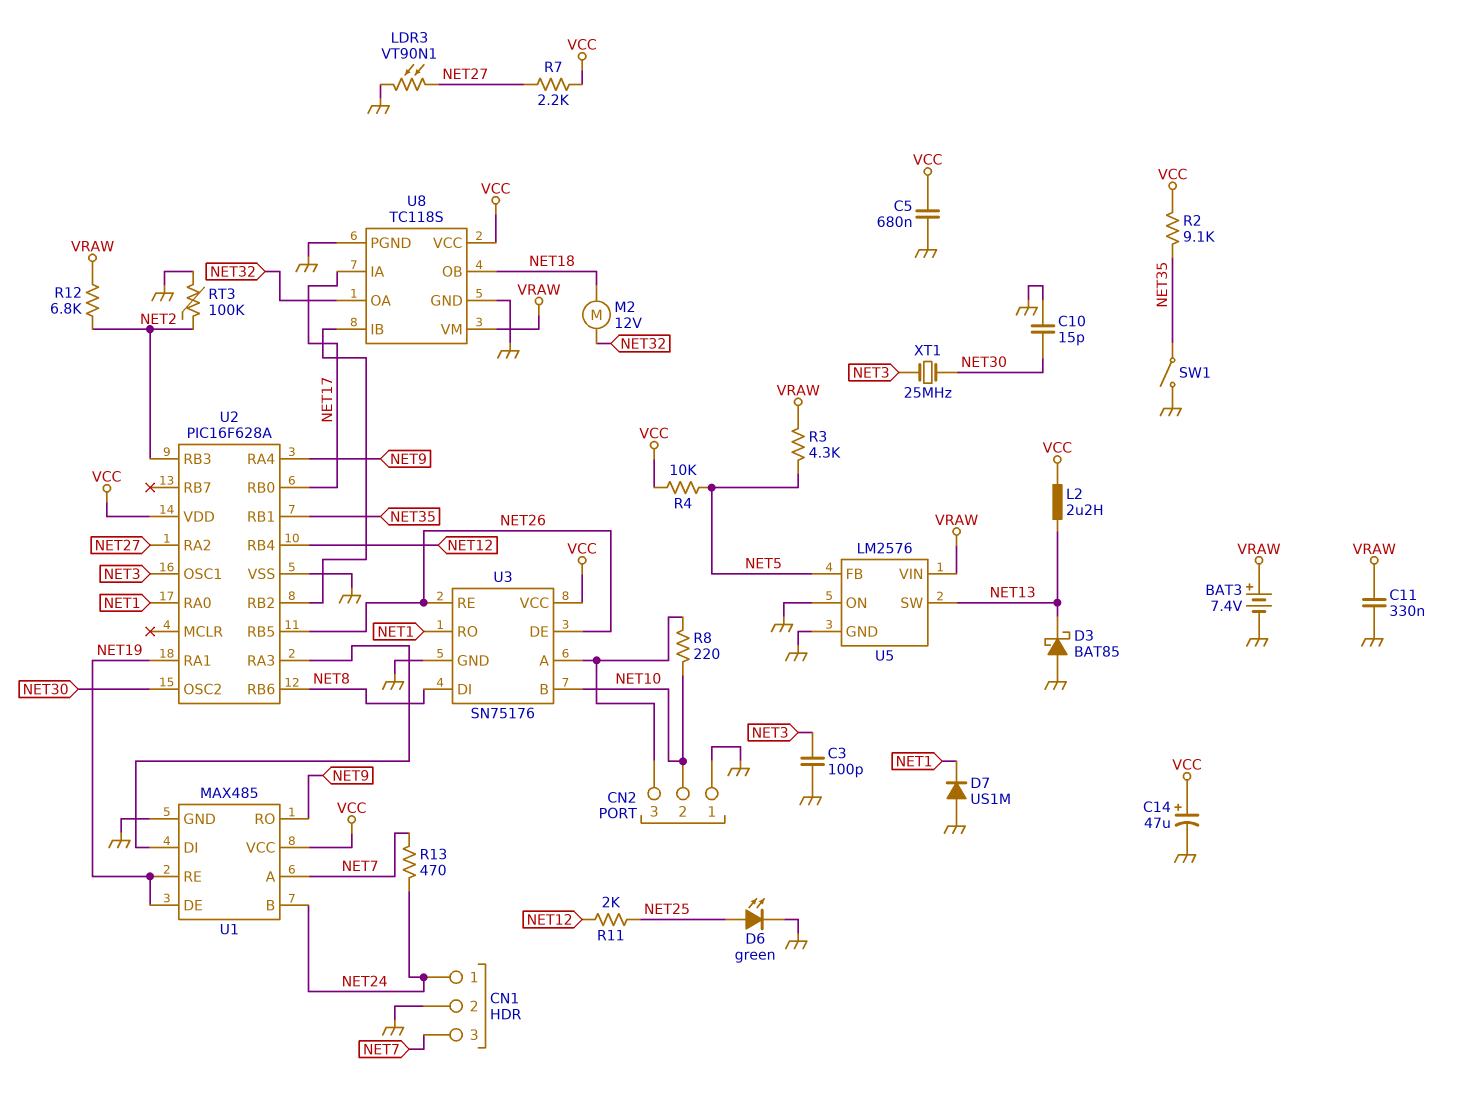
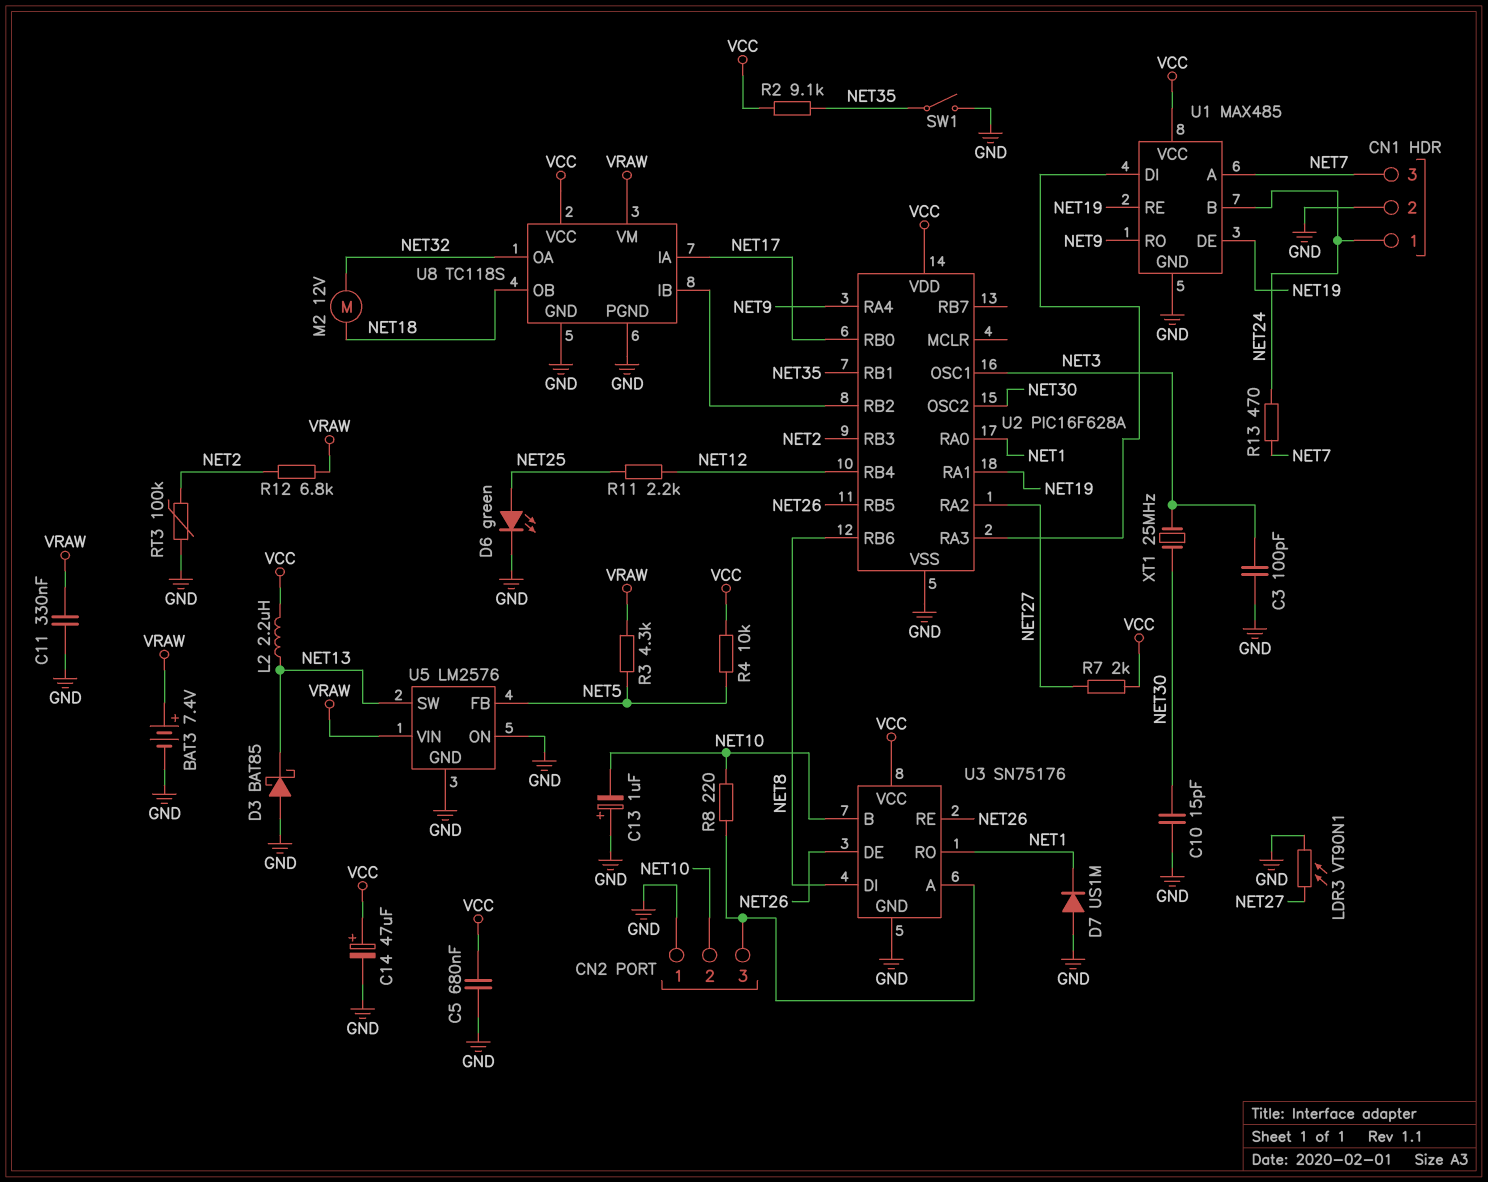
C13: none -> 1uF (plus GND, minus NET10)
R7: 2.2k (NET27, VCC) -> 2k (NET27, VCC)
R11: 2k (NET12, NET25) -> 2.2k (NET12, NET25)

